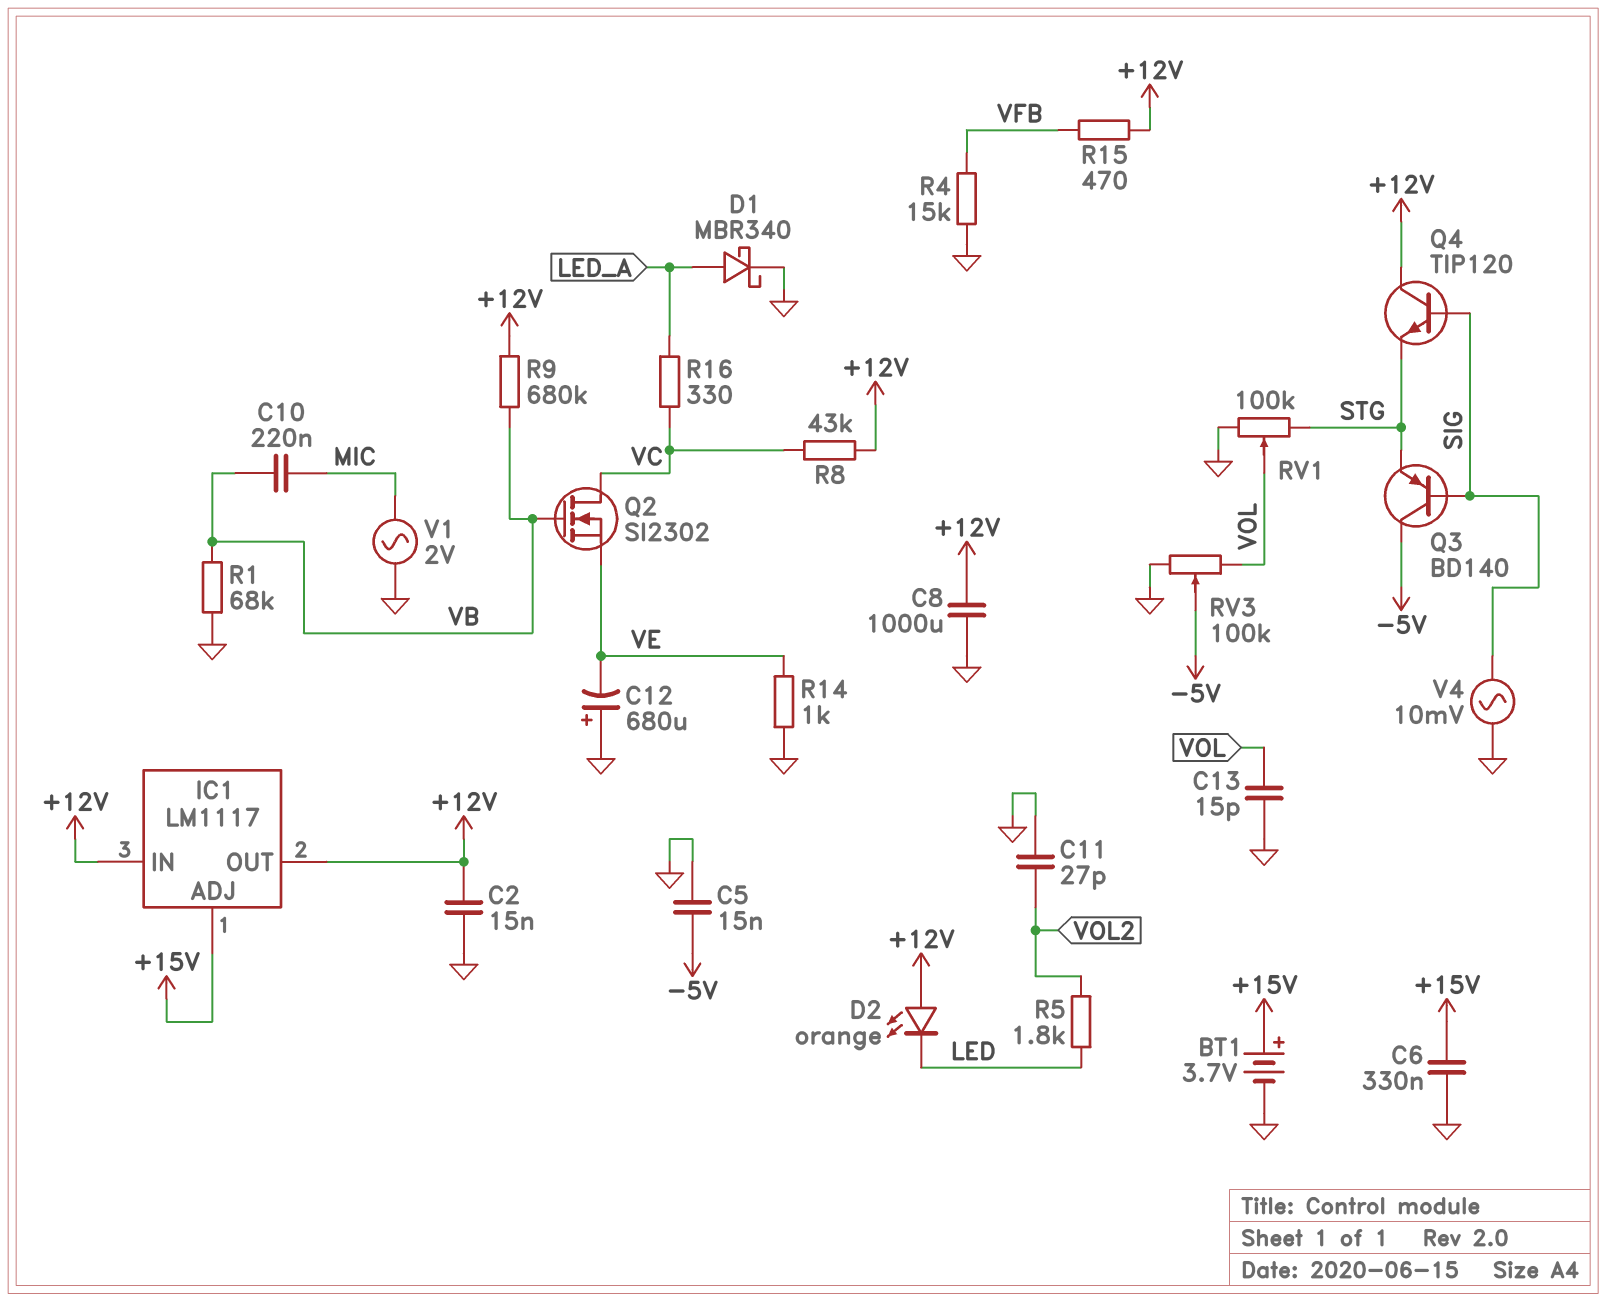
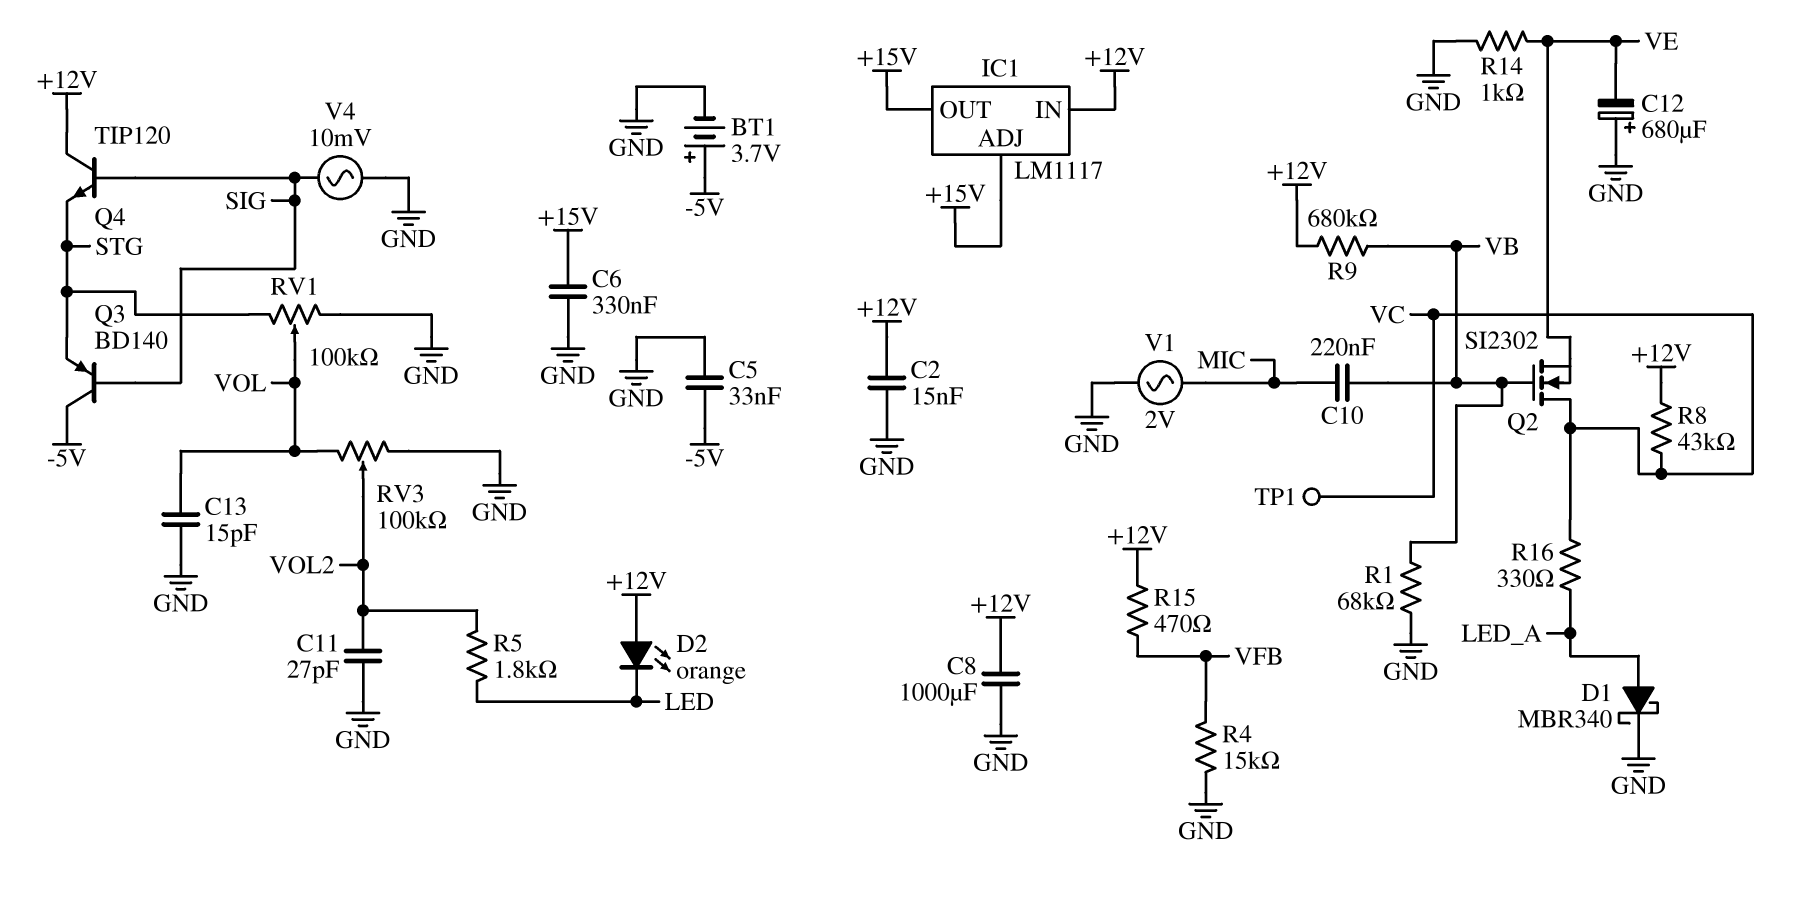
BT1: 3.7V (plus +15V, minus GND) -> 3.7V (plus -5V, minus GND)
C5: 15nF (-5V, GND) -> 33nF (-5V, GND)
IC1 pin OUT: +12V -> +15V
RV3: 100k (GND, VOL, wiper -5V) -> 100k (GND, VOL, wiper VOL2)
TP1: none -> test point (VC)

